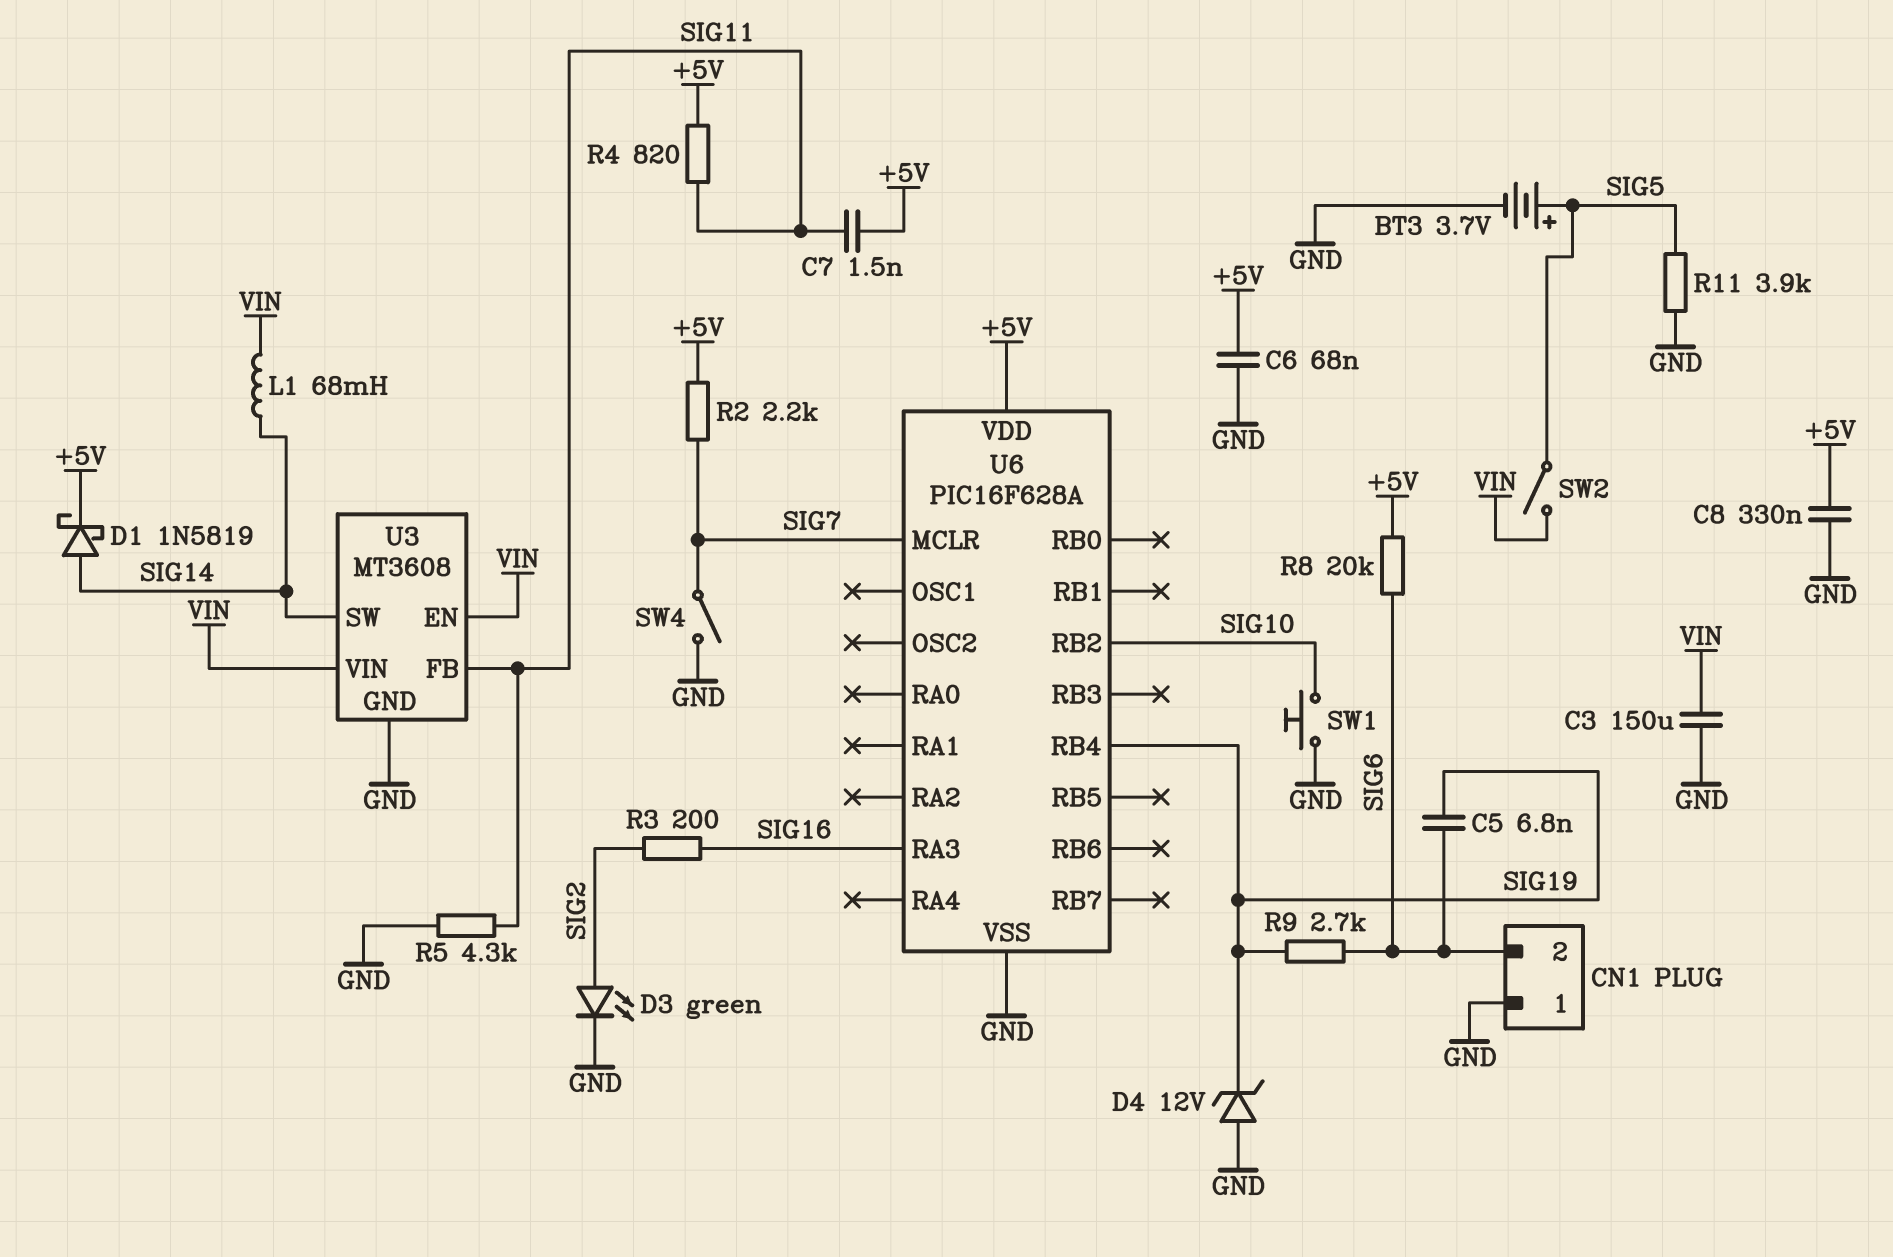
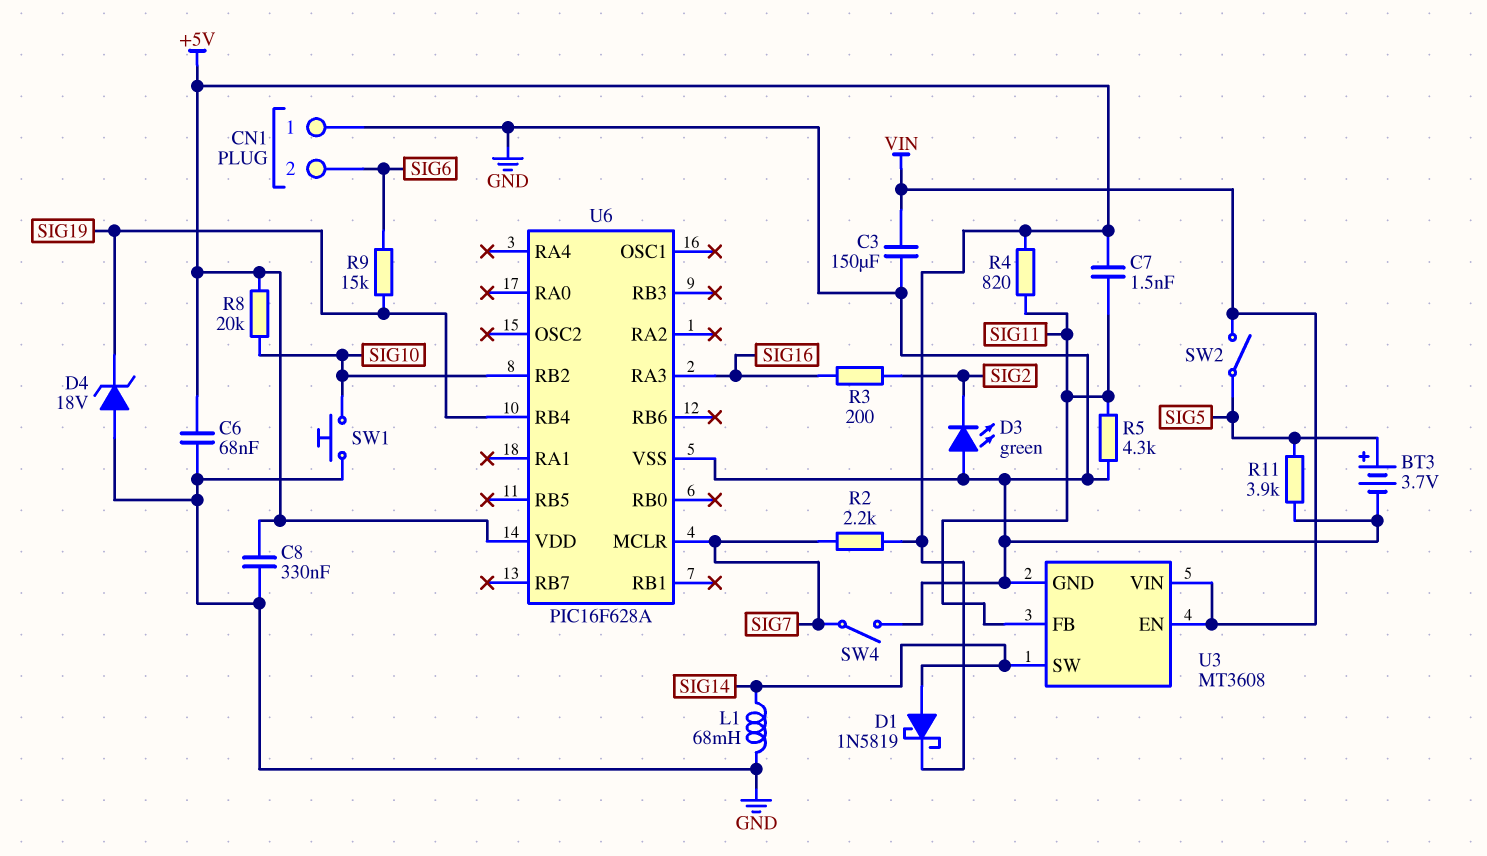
C5: 6.8nF (SIG6, SIG19) -> none
D3: LED green (A SIG2, K GND) -> LED green (A GND, K SIG2)
D4: zener 12V (A GND, K SIG19) -> zener 18V (A GND, K SIG19)
L1: 68mH (SIG14, VIN) -> 68mH (GND, SIG14)
R8: 20k (+5V, SIG6) -> 20k (+5V, SIG10)
R9: 2.7k (SIG6, SIG19) -> 15k (SIG6, SIG19)

